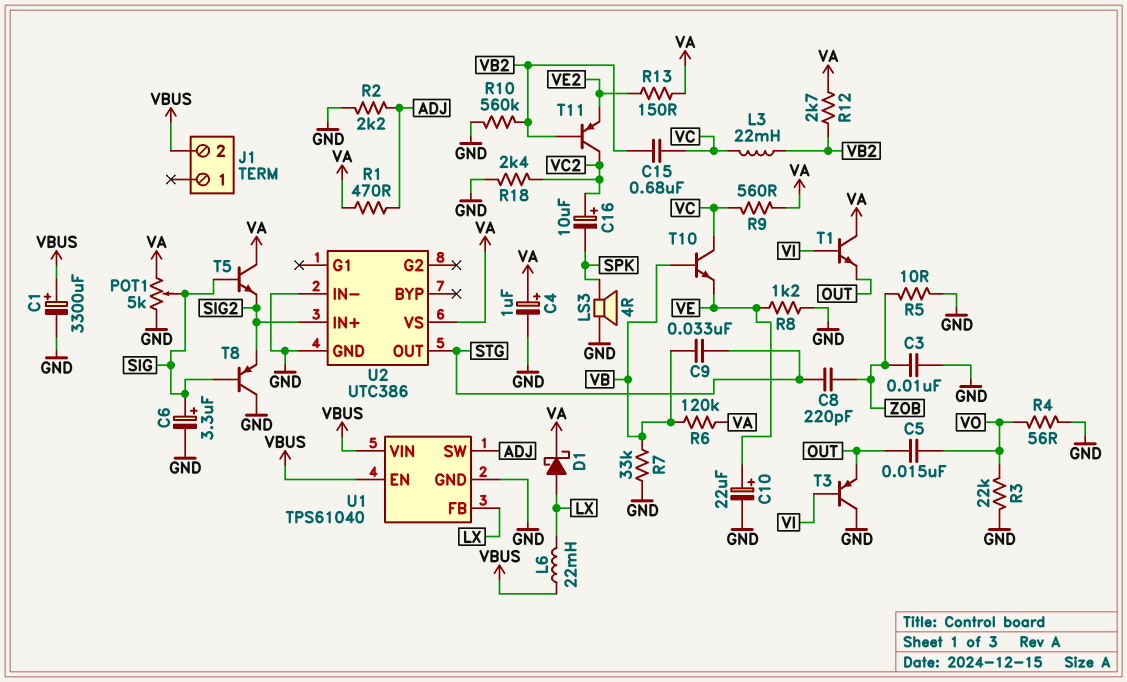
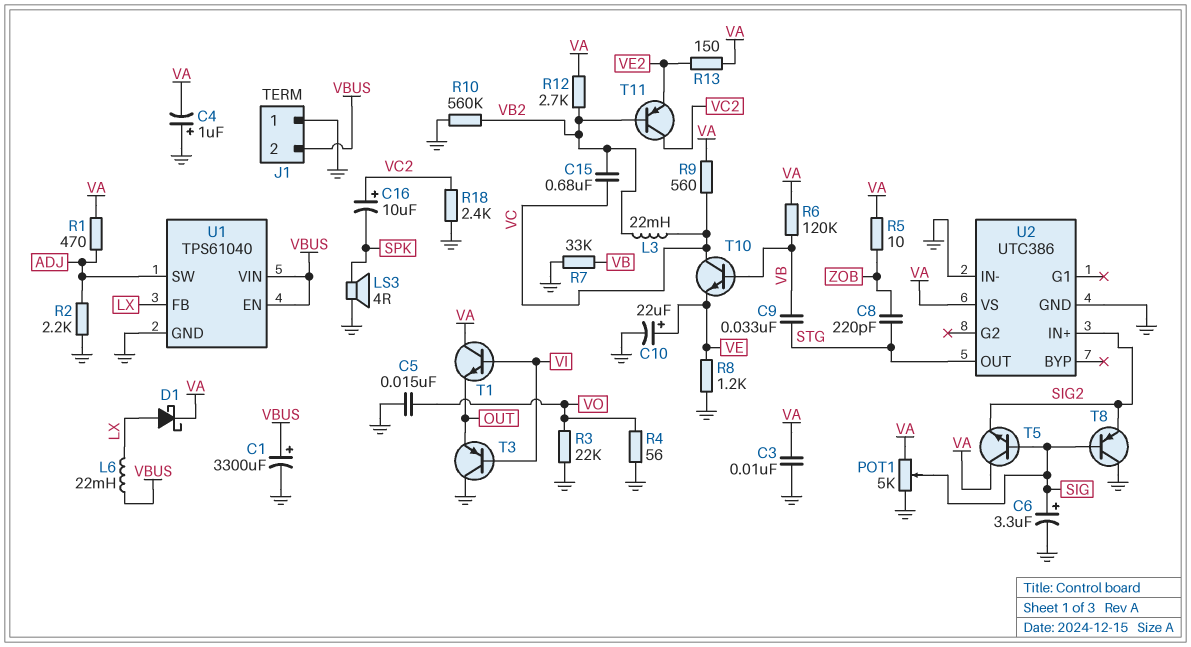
C3: 10nF (GND, ZOB) -> 10nF (GND, VA)
C4: 1uF (plus VA, minus GND) -> 1uF (plus GND, minus VA)
C5: 15nF (OUT, VO) -> 15nF (GND, VO)
J1 pin 1: none -> GND
R5: 10 (GND, ZOB) -> 10 (VA, ZOB)

